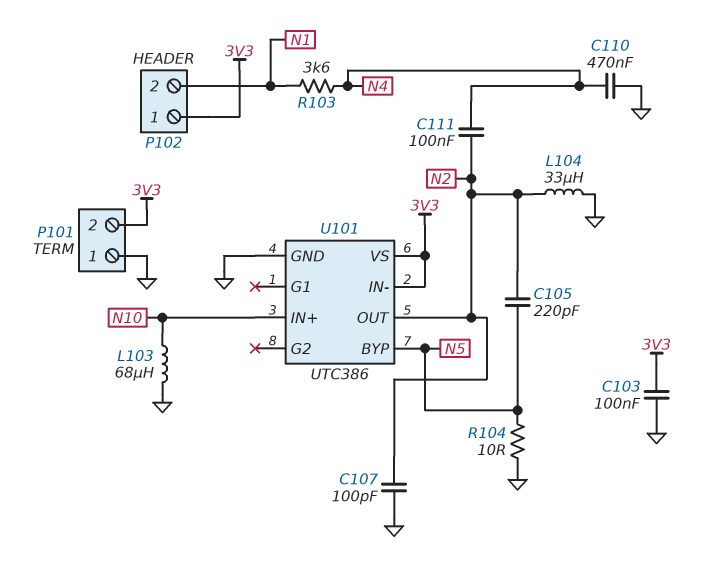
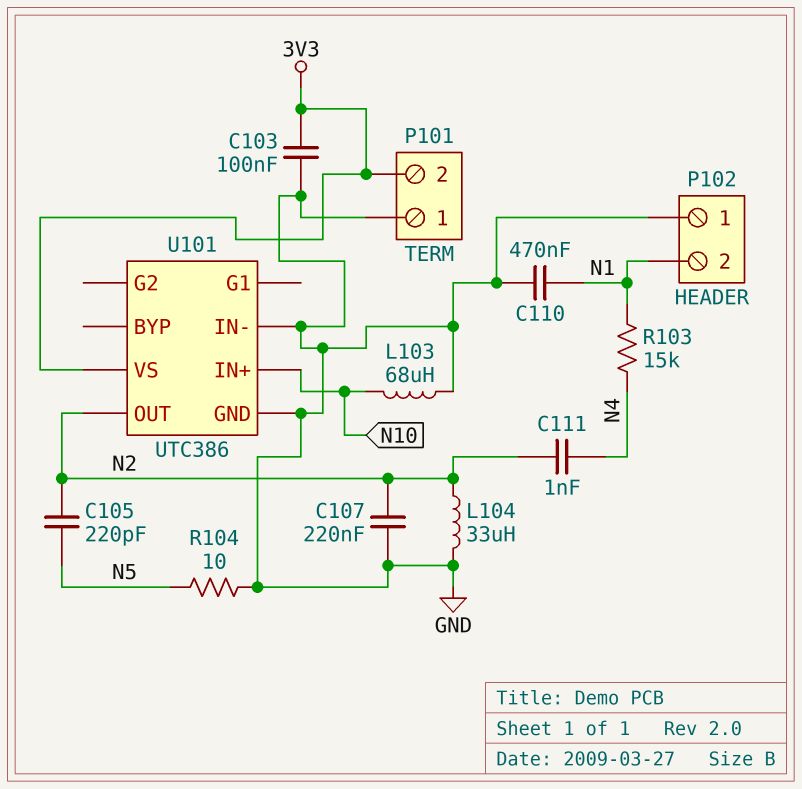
C107: 100pF (GND, N2) -> 220nF (GND, N2)
C110: 470nF (GND, N4) -> 470nF (GND, N1)
C111: 100nF (N2, N4) -> 1nF (N2, N4)
P102 pin 1: 3V3 -> GND
R103: 3.6k (N1, N4) -> 15k (N1, N4)
U101 pin BYP: N5 -> none
U101 pin IN-: 3V3 -> GND

